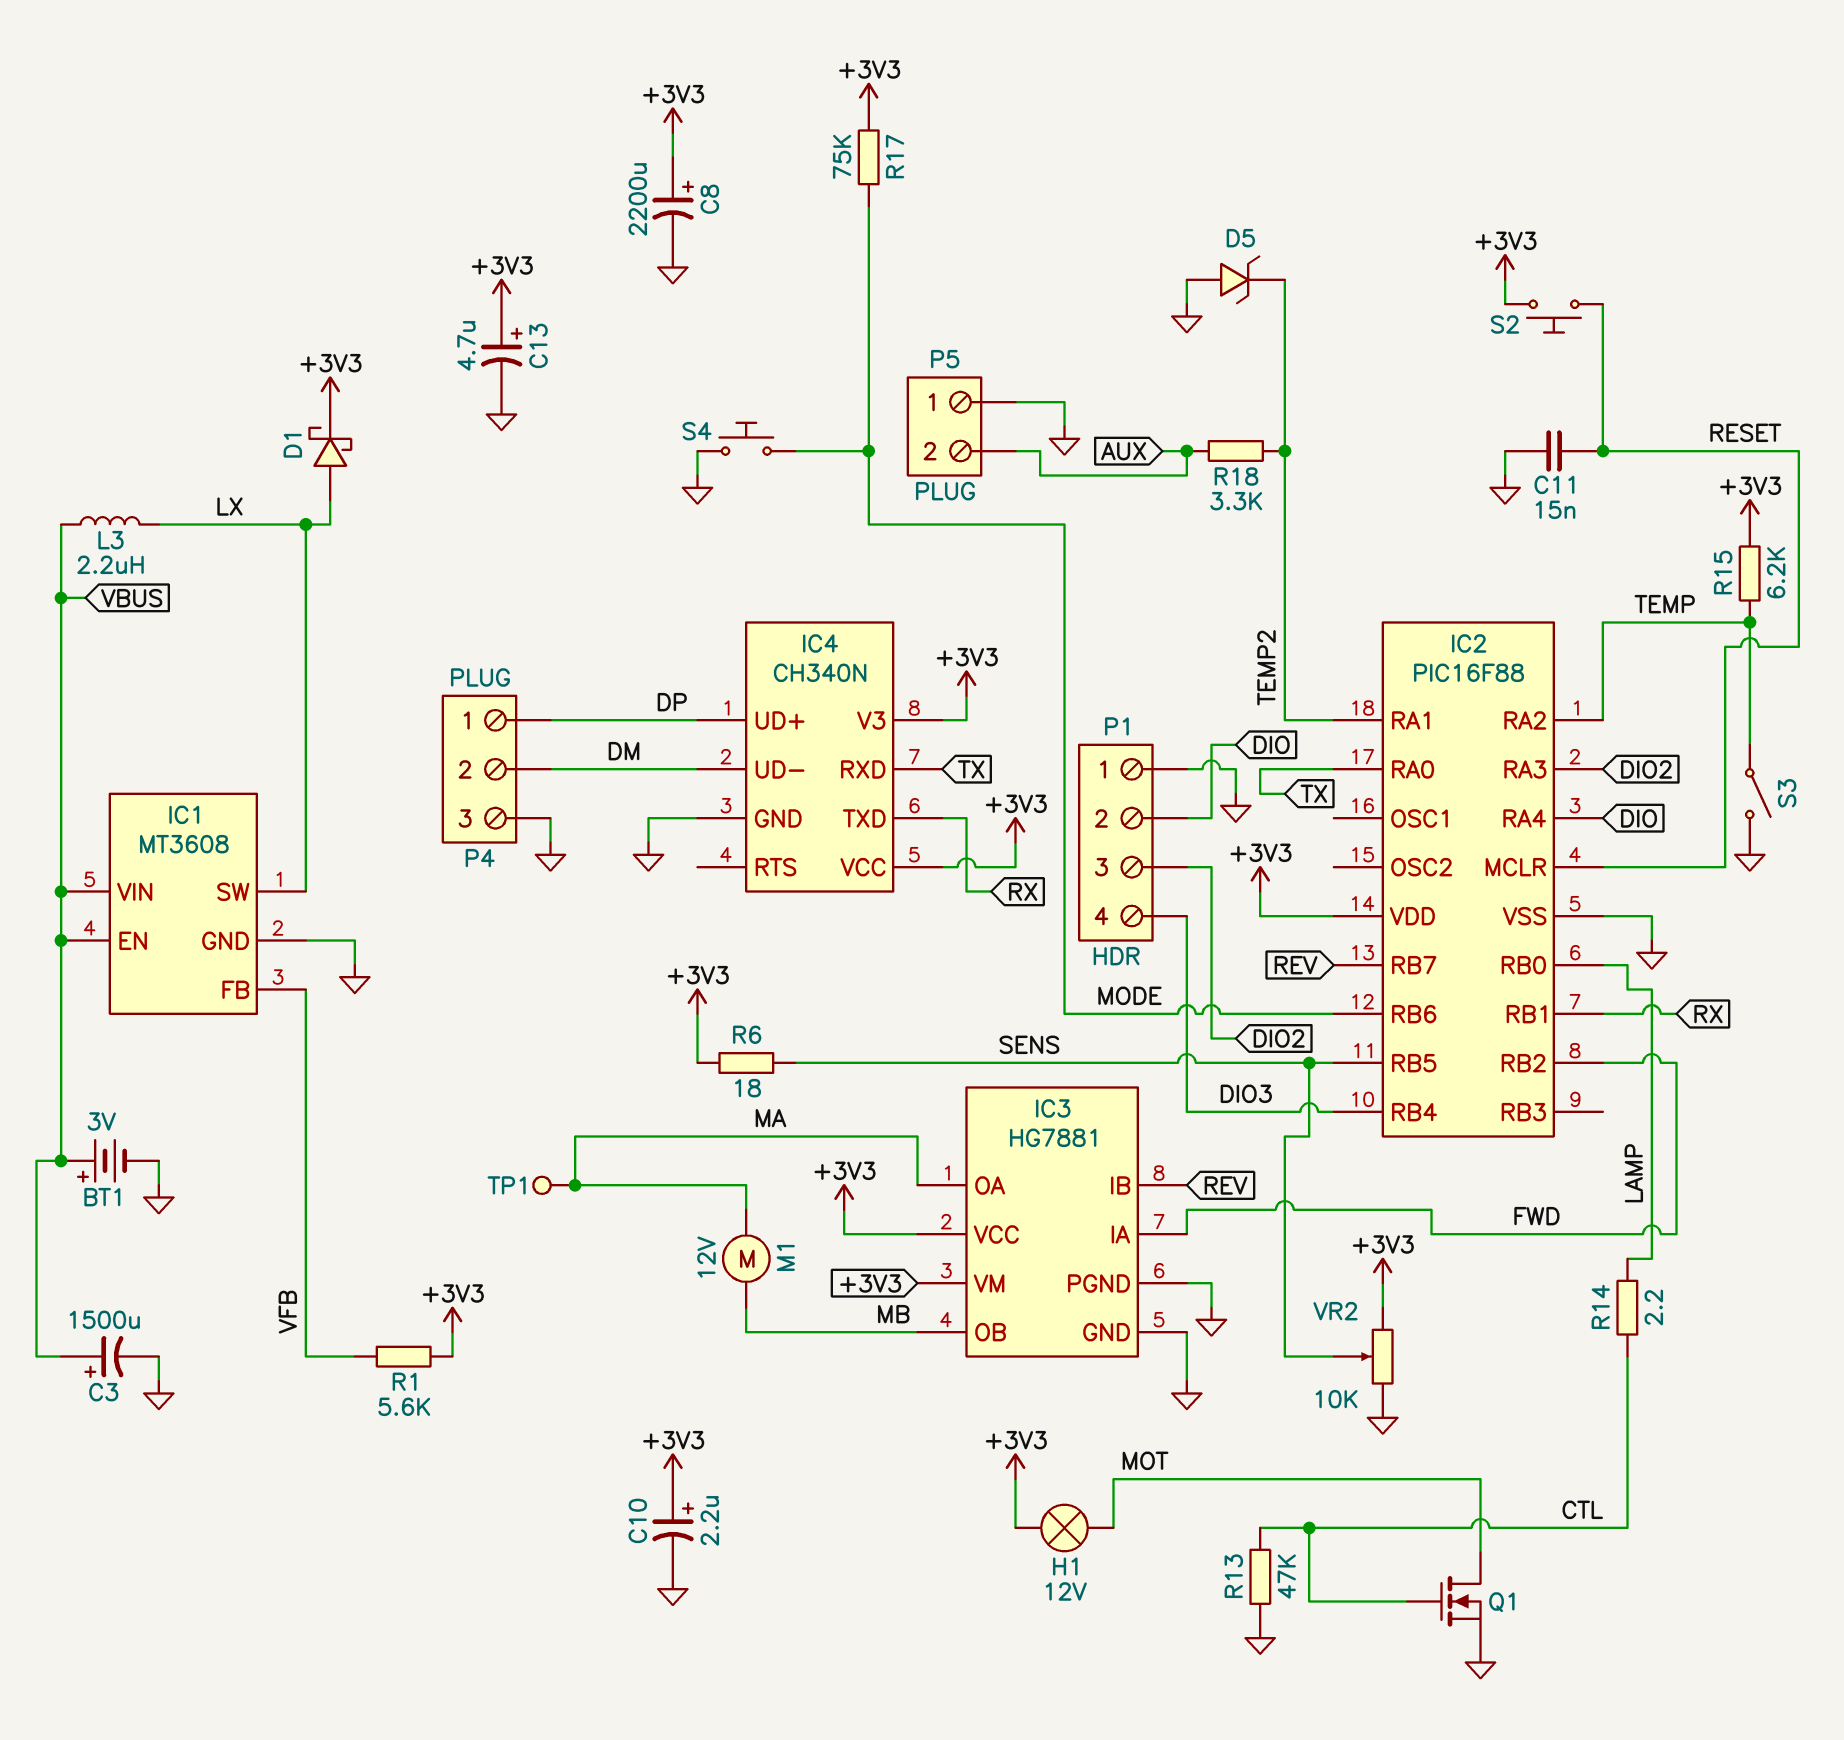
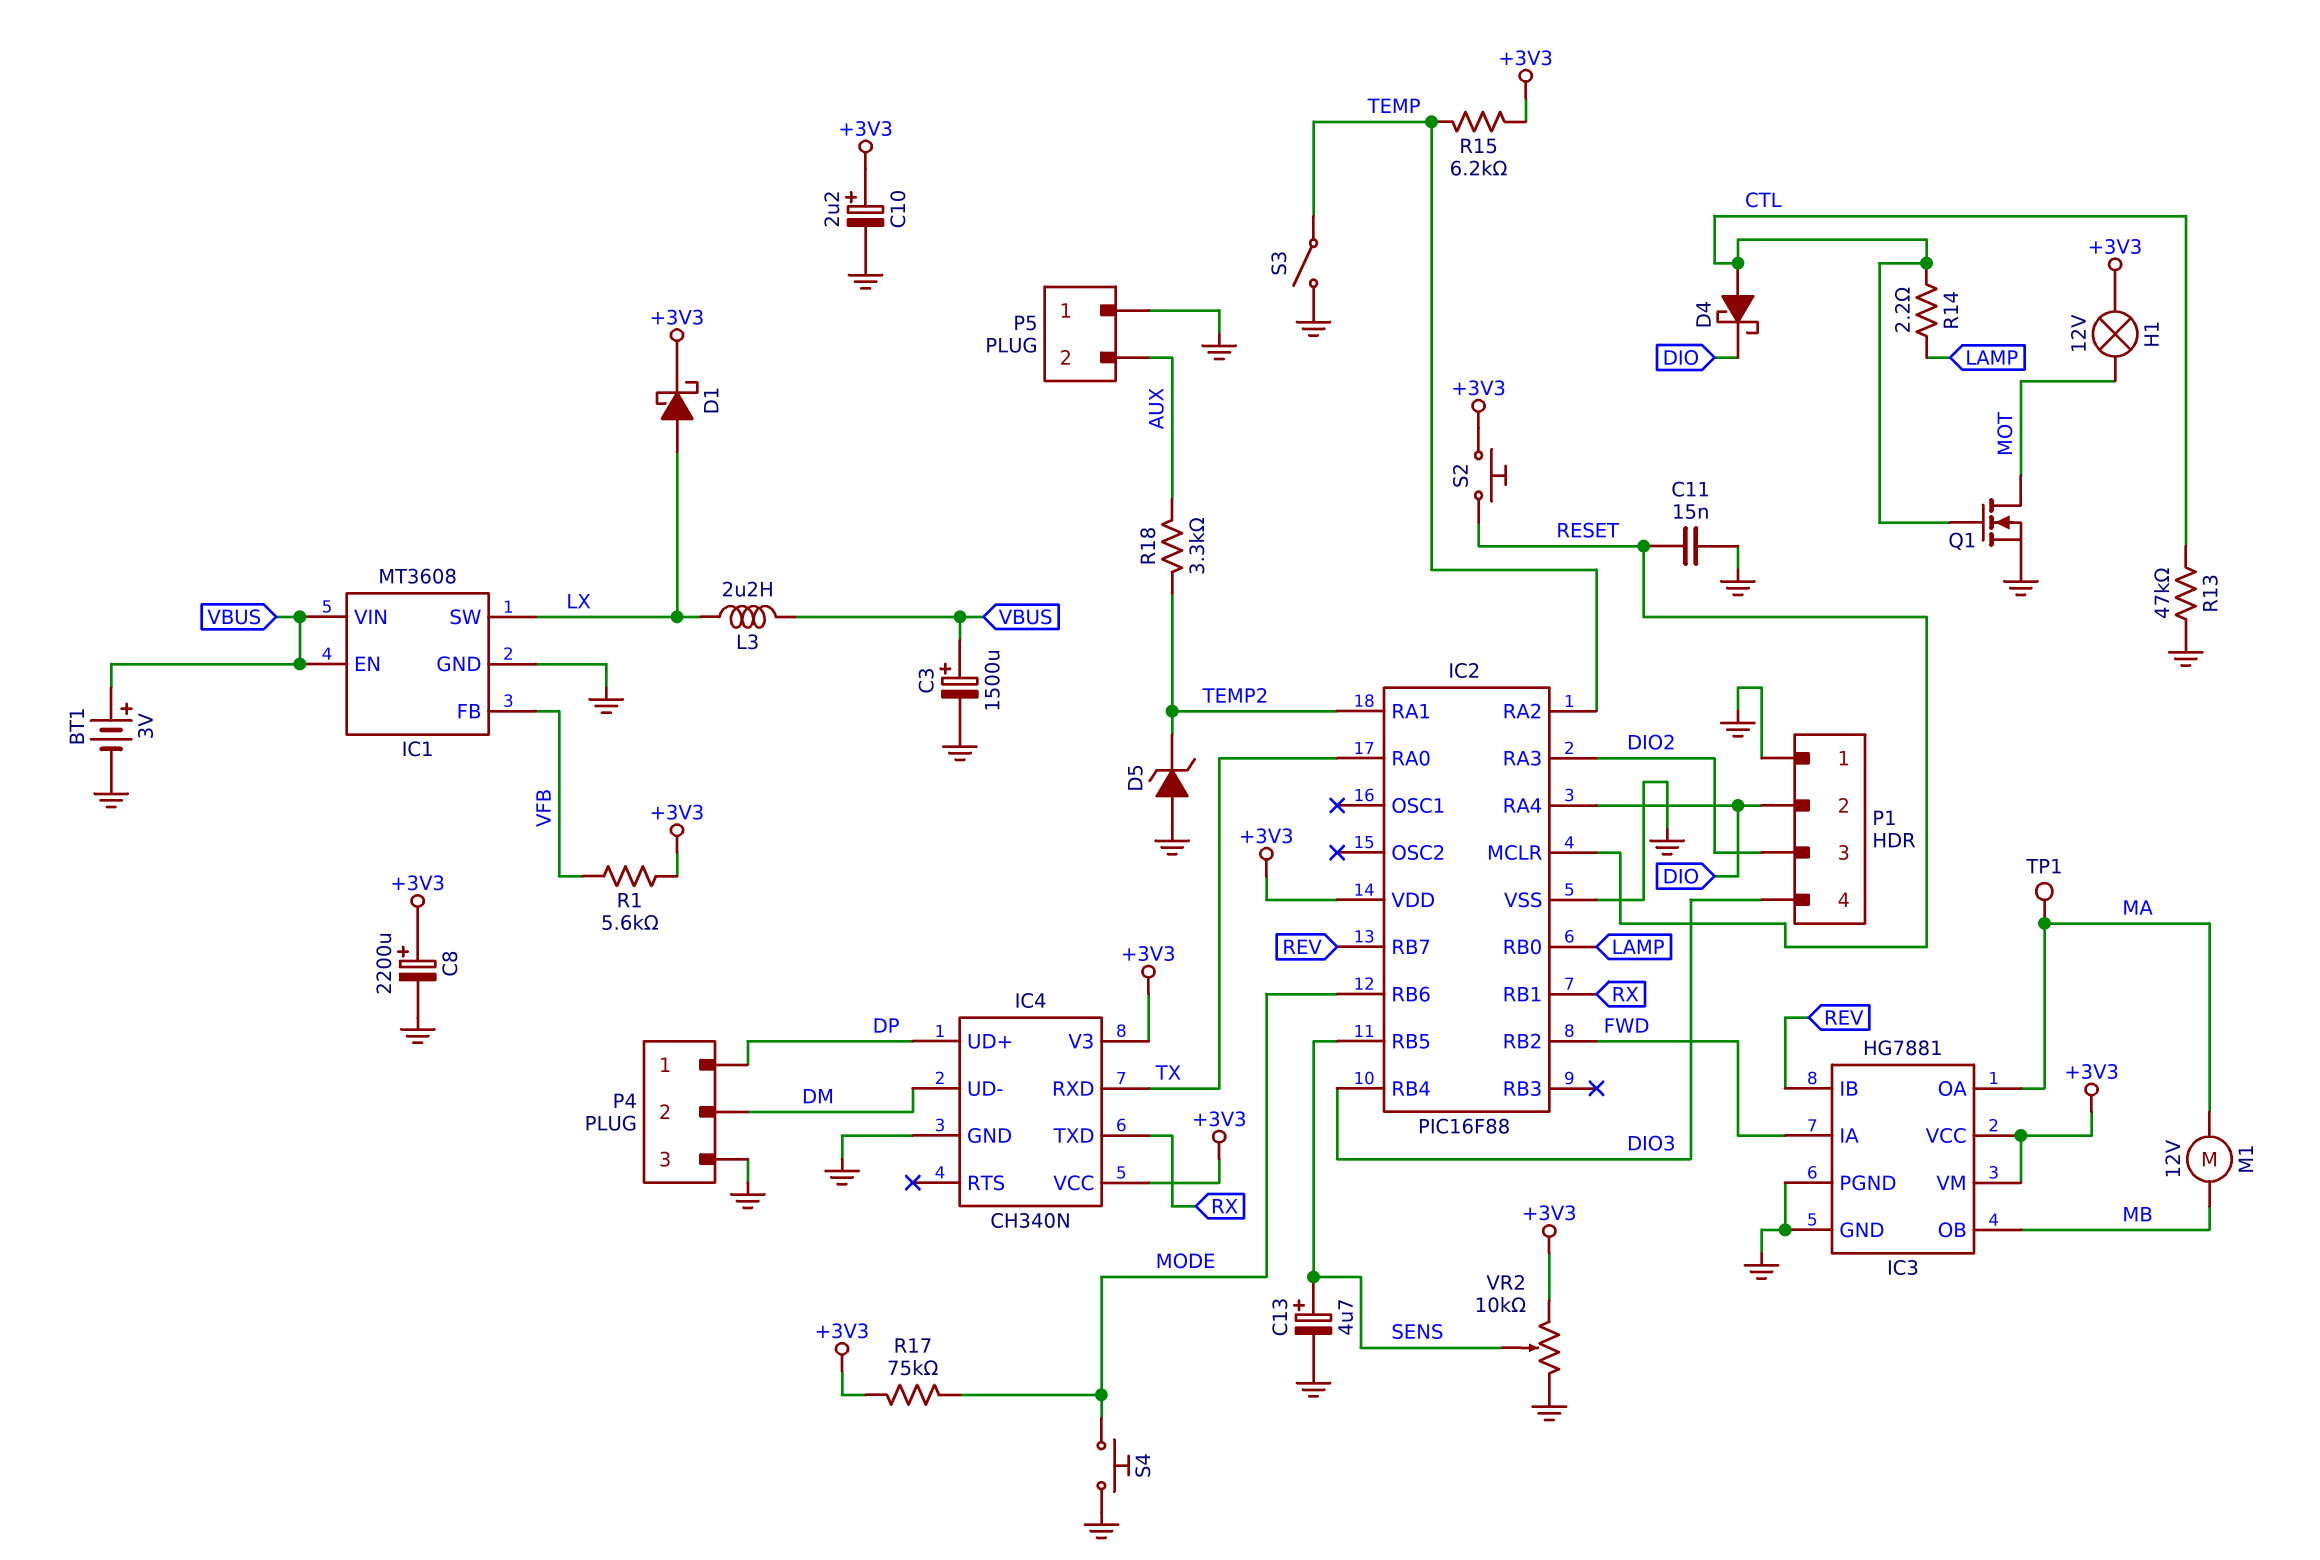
C13: 4.7uF (plus +3V3, minus GND) -> 4.7uF (plus SENS, minus GND)
D4: none -> schottky (A CTL, K DIO)
R6: 18 (+3V3, SENS) -> none

